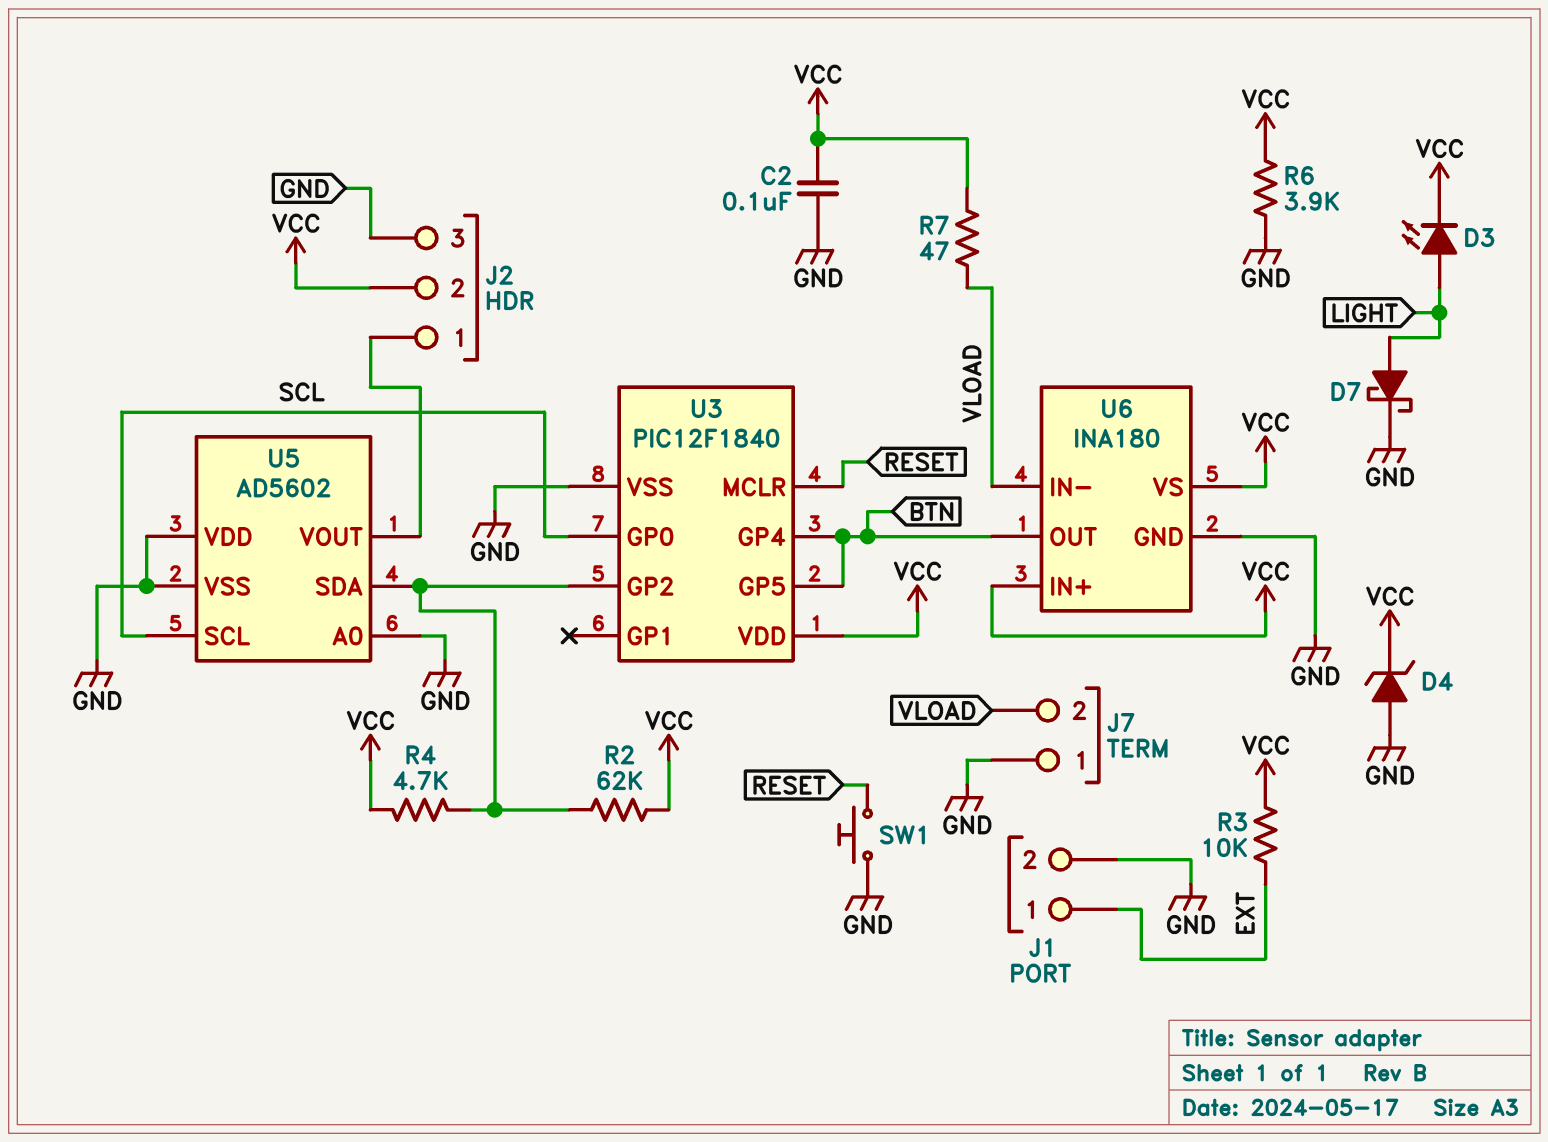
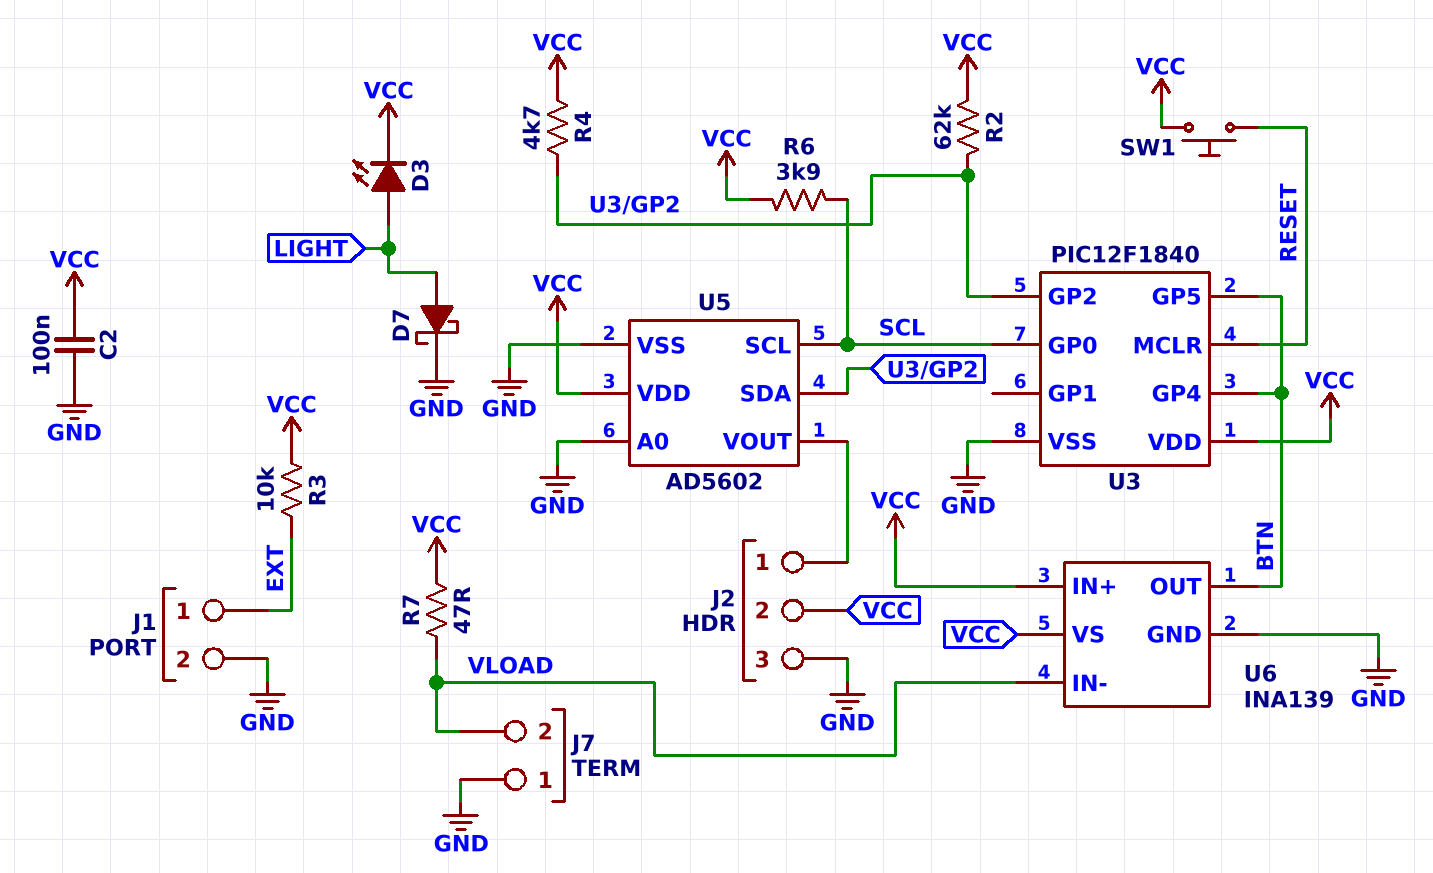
D4: zener (A GND, K VCC) -> none
R6: 3.9k (GND, VCC) -> 3.9k (SCL, VCC)
SW1: button (GND, RESET) -> button (RESET, VCC)
U5 pin VDD: GND -> VCC
U6: INA180 -> INA139

